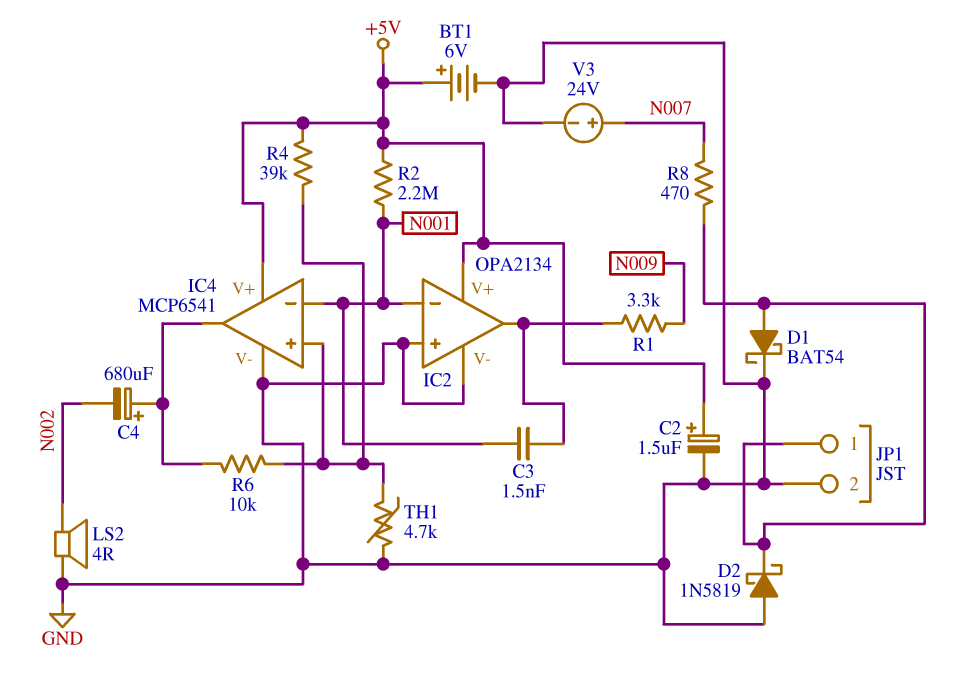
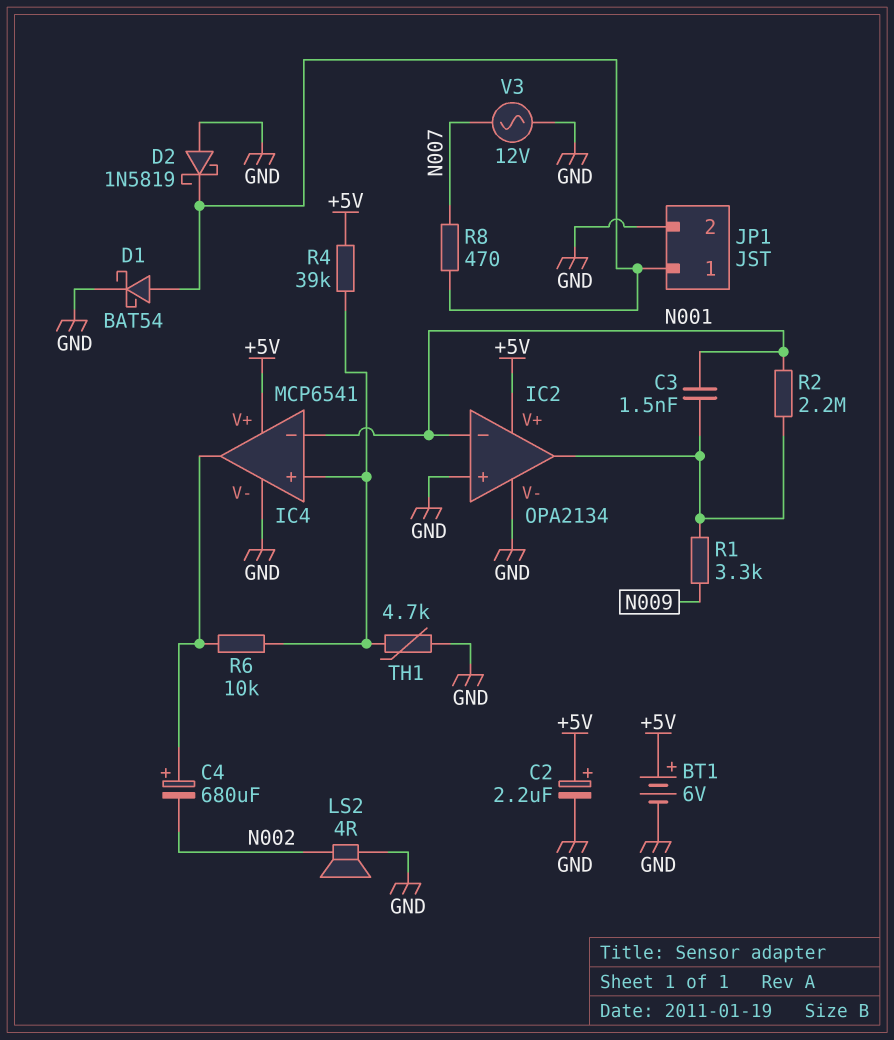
C2: 1.5uF (plus +5V, minus GND) -> 2.2uF (plus +5V, minus GND)
R2: 2.2M (+5V, N001) -> 2.2M (IC2/out, N001)
V3: 24V (plus N007, minus GND) -> AC 12V (GND, N007)

